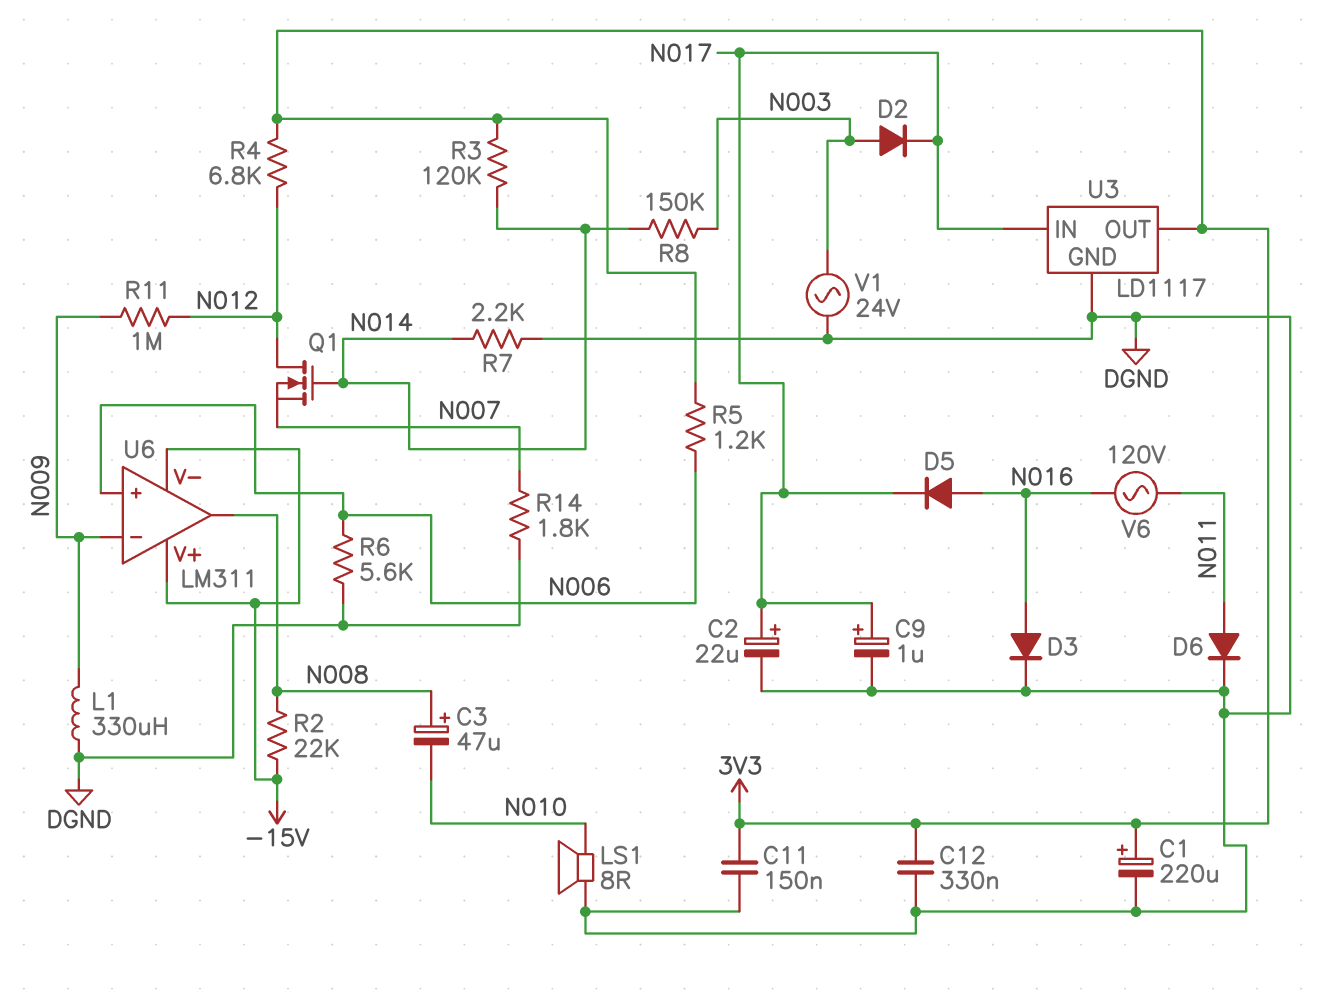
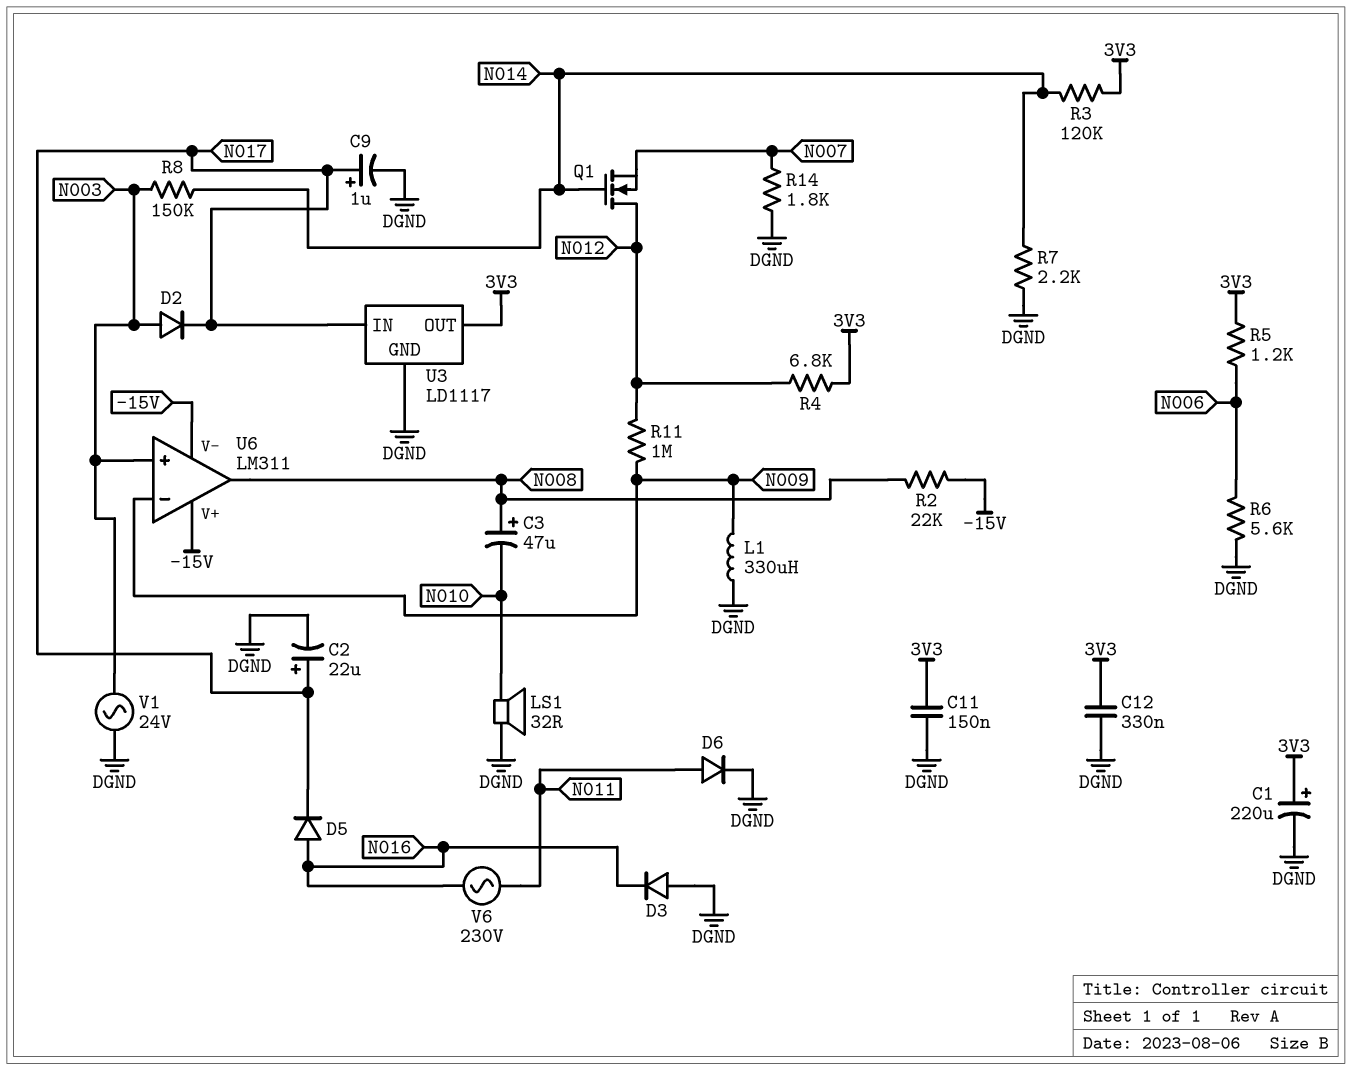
D3: diode (A N016, K DGND) -> diode (A DGND, K N016)
LS1: speaker 8R (DGND, N010) -> speaker 32R (DGND, N010)
U6 pin in+: N006 -> N003
V6: AC 120V (N011, N016) -> AC 230V (N011, N016)

